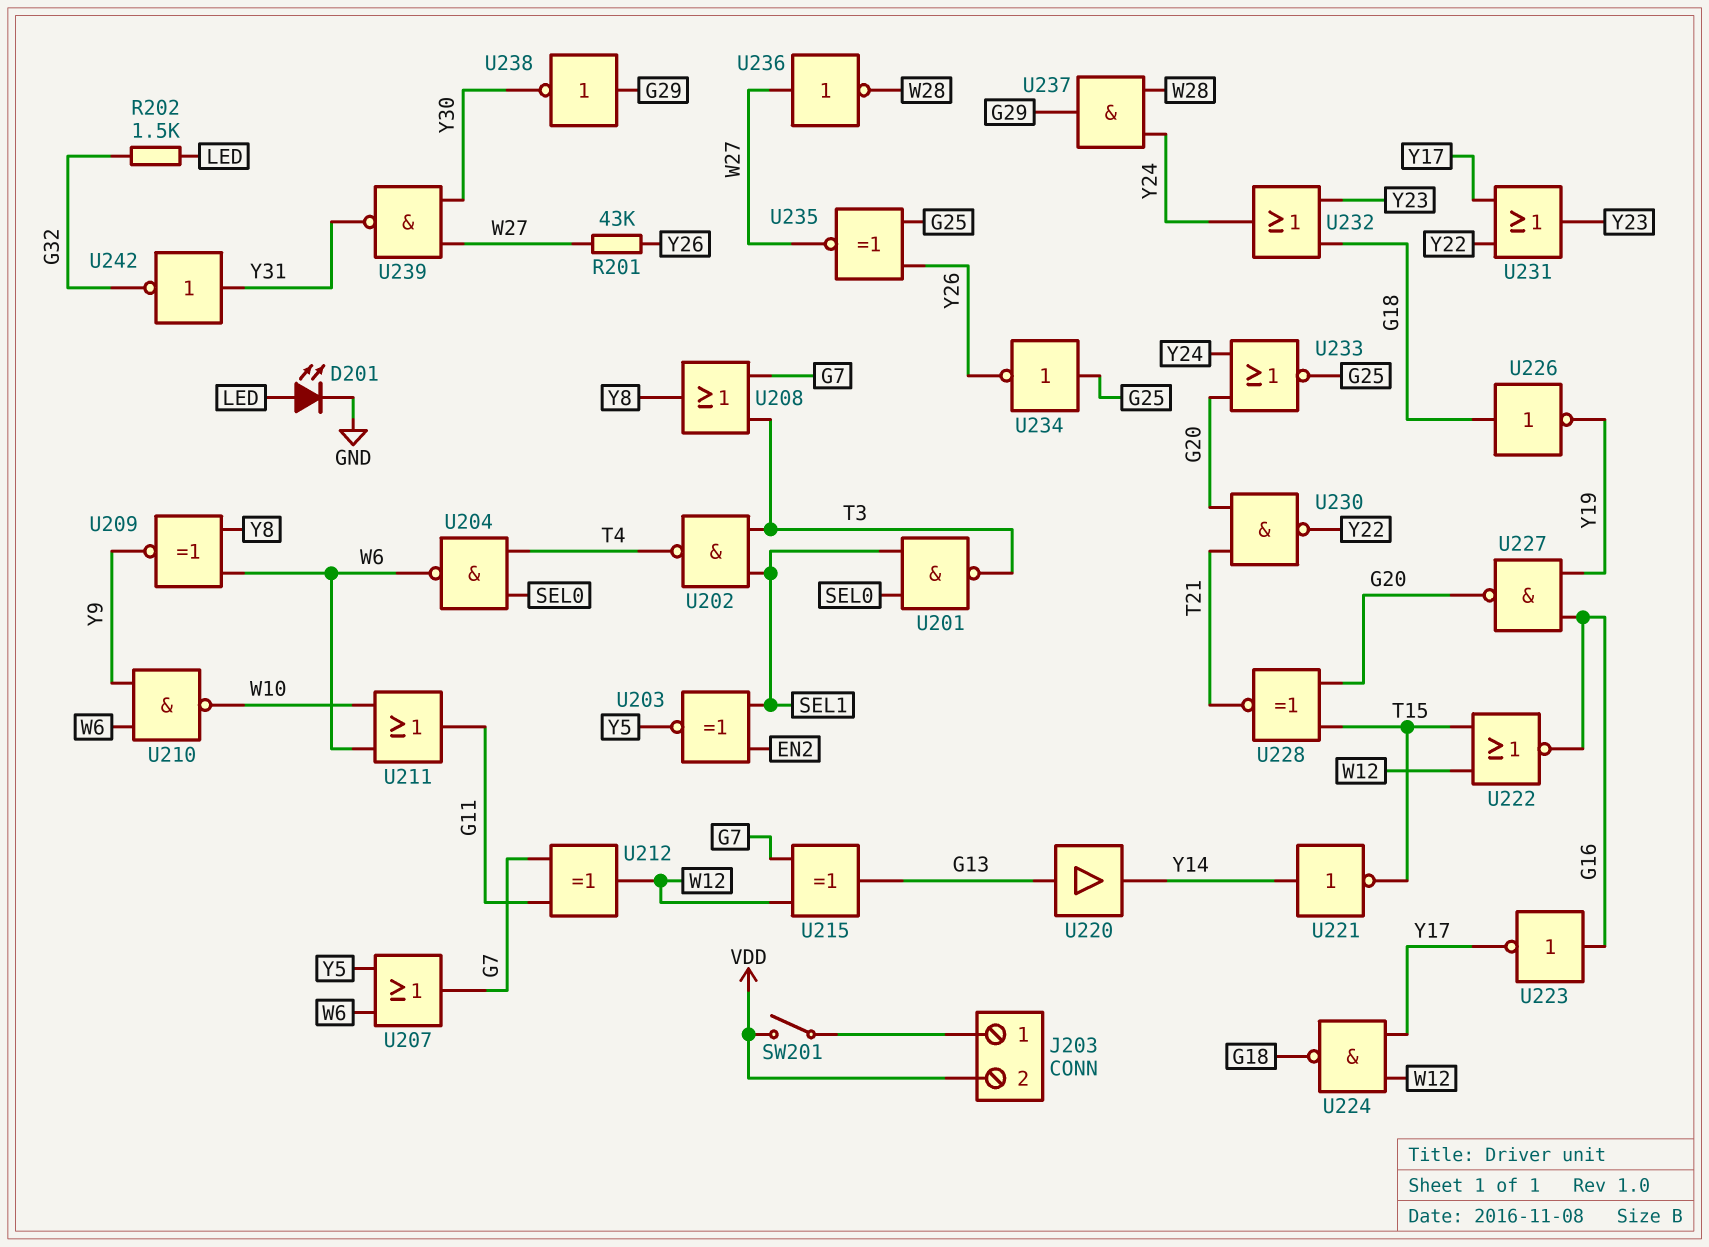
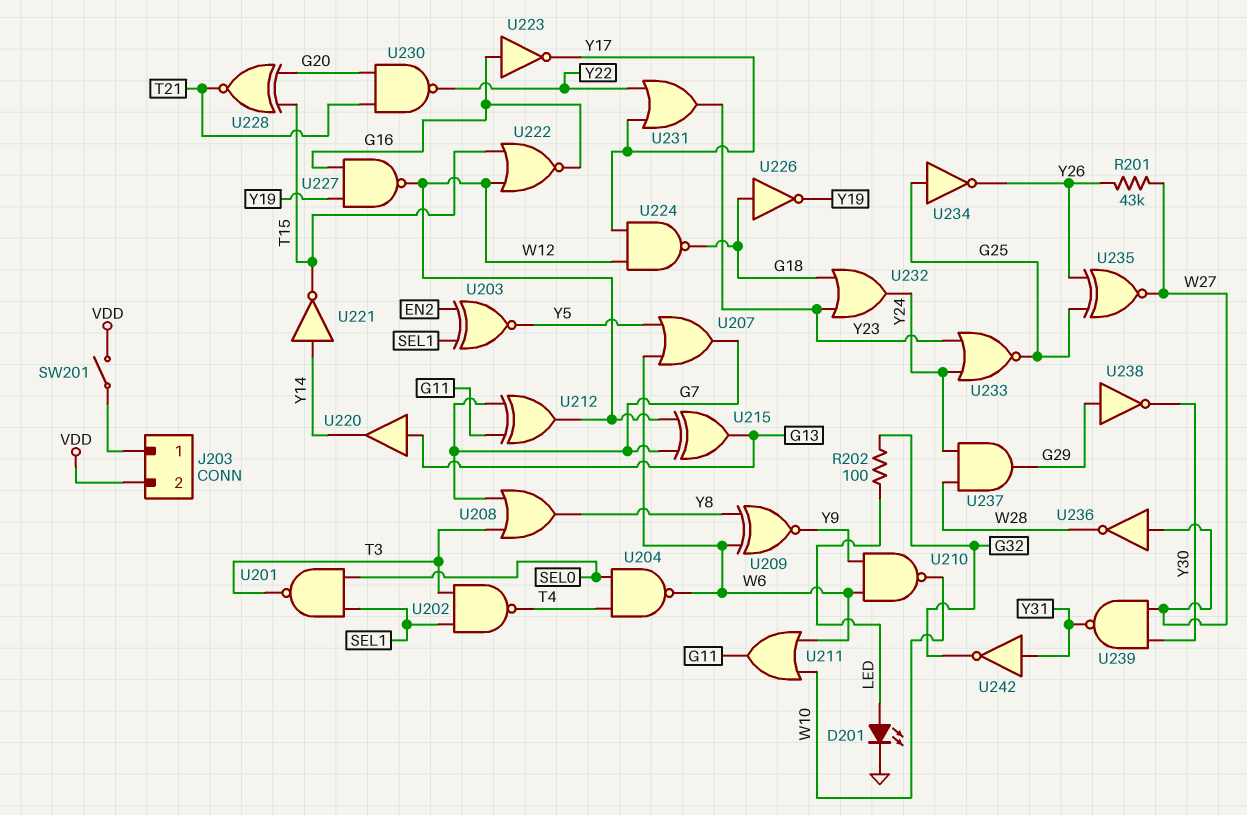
R202: 1.5k (G32, LED) -> 100 (G32, LED)
U227: NAND (in G16, in Y19, out G20) -> NAND (in G16, in Y19, out W12)
U233: NOR (in G20, in Y24, out G25) -> NOR (in Y23, in Y24, out G25)

